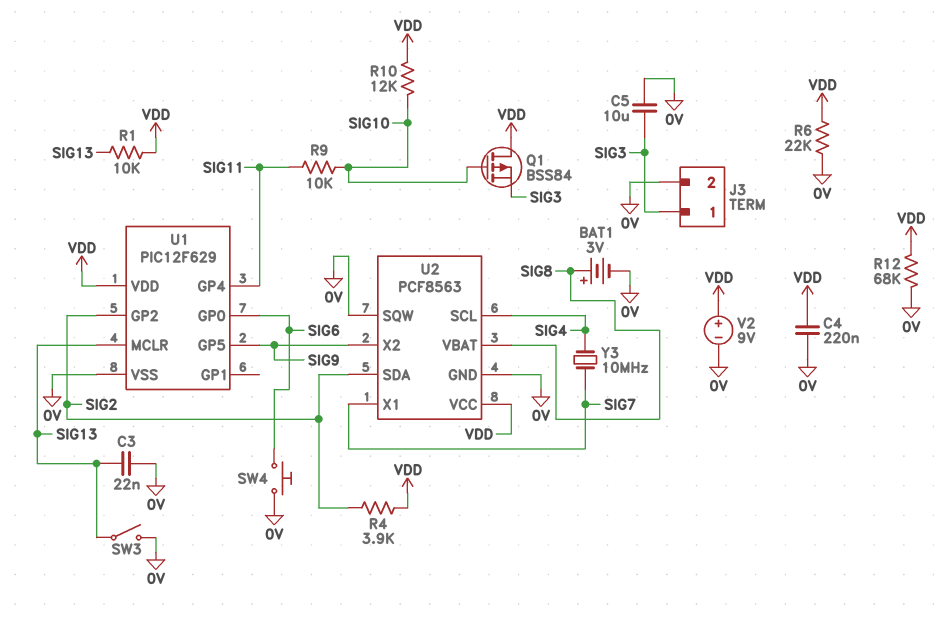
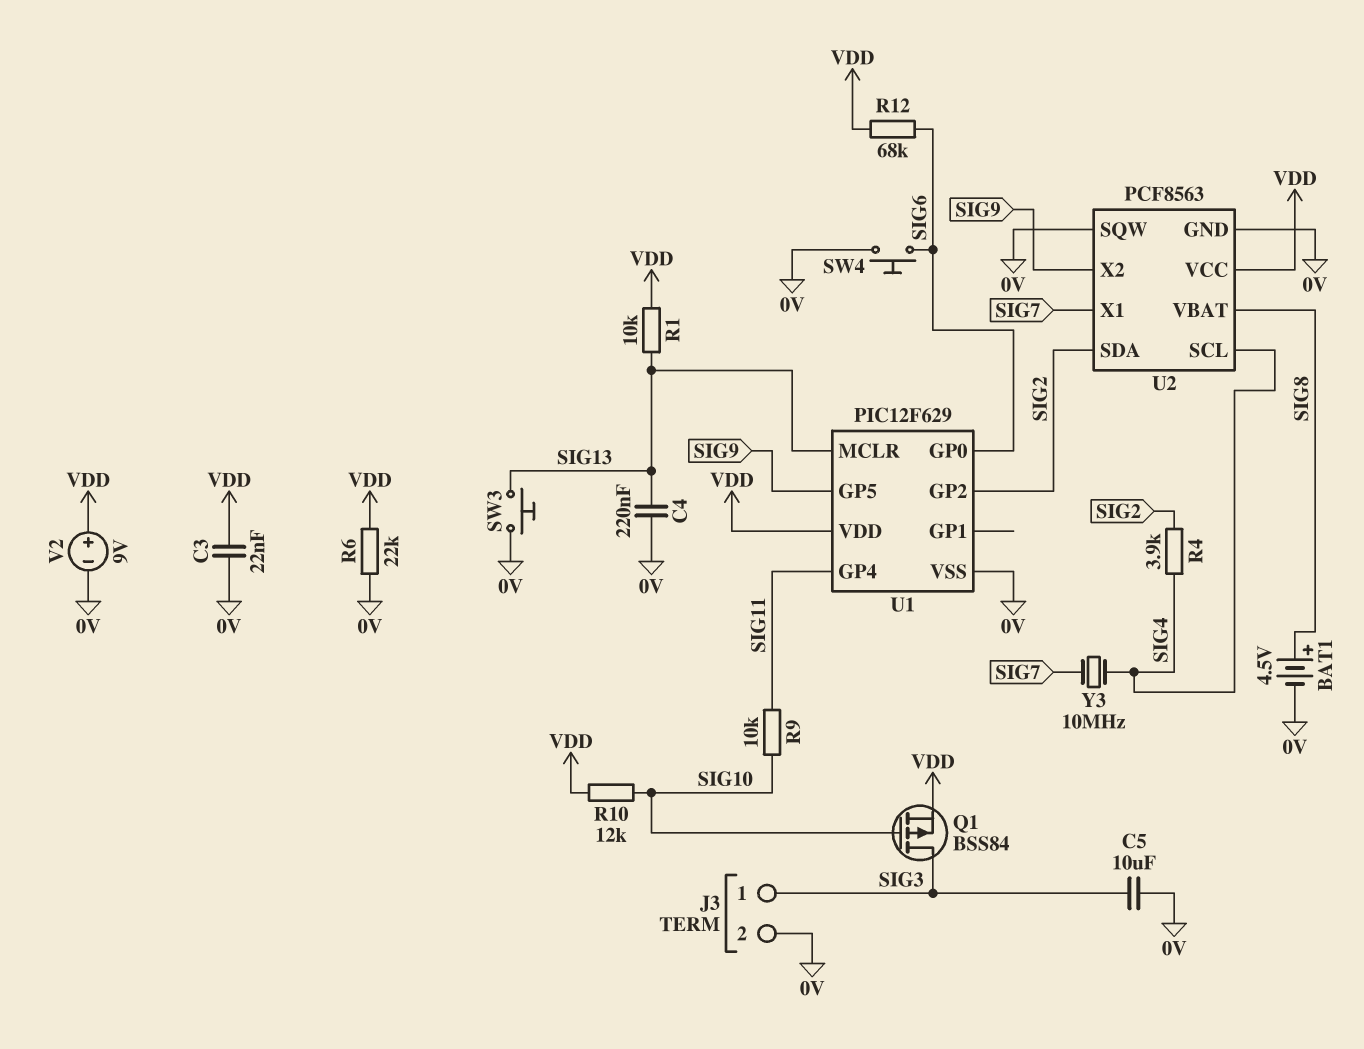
BAT1: 3V (plus SIG8, minus 0V) -> 4.5V (plus SIG8, minus 0V)
C3: 22nF (0V, SIG13) -> 22nF (0V, VDD)
C4: 220nF (0V, VDD) -> 220nF (0V, SIG13)
Q1: PMOS BSS84 (G SIG10, D VDD, S SIG3) -> PMOS BSS84 (G SIG10, D SIG3, S VDD)
R4: 3.9k (SIG2, VDD) -> 3.9k (SIG2, SIG4)
R12: 68k (0V, VDD) -> 68k (SIG6, VDD)
SW3: switch (0V, SIG13) -> button (0V, SIG13)

